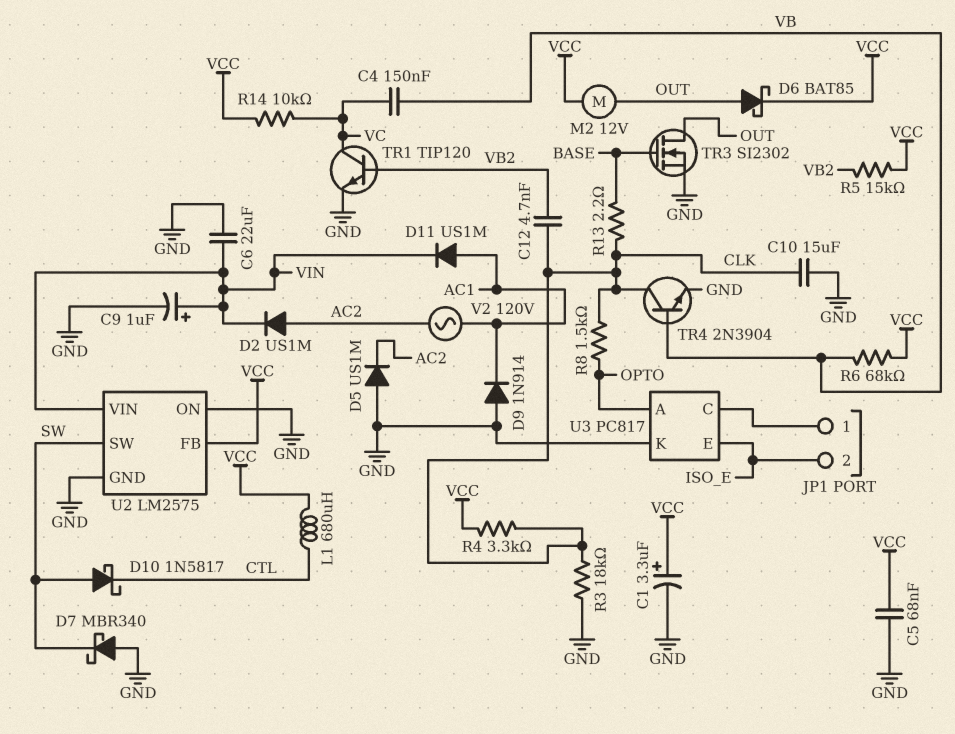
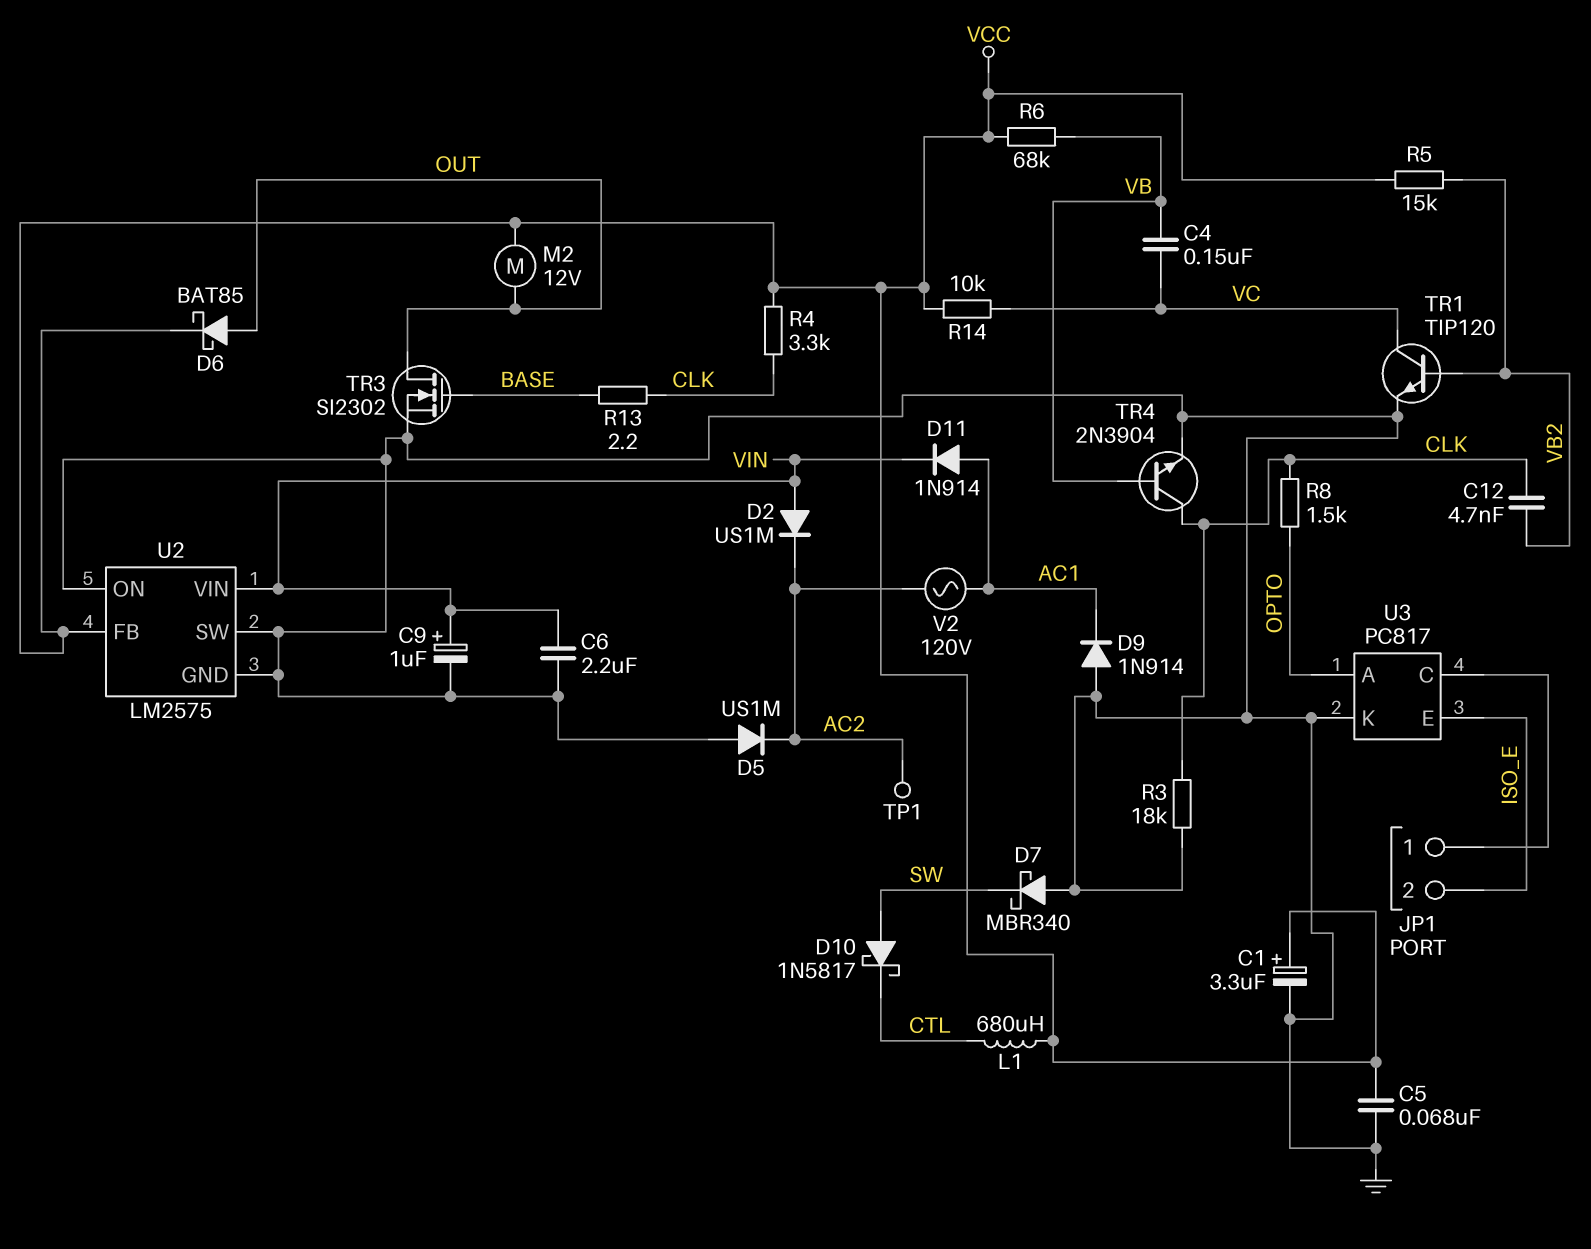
C6: 22uF (GND, VIN) -> 2.2uF (GND, VIN)
C10: 15uF (CLK, GND) -> none
D2: diode US1M (A AC2, K VIN) -> diode US1M (A VIN, K AC2)
D11: diode US1M (A AC1, K VIN) -> diode 1N914 (A AC1, K VIN)
TP1: none -> test point (AC2)
U2 pin SW: SW -> GND

